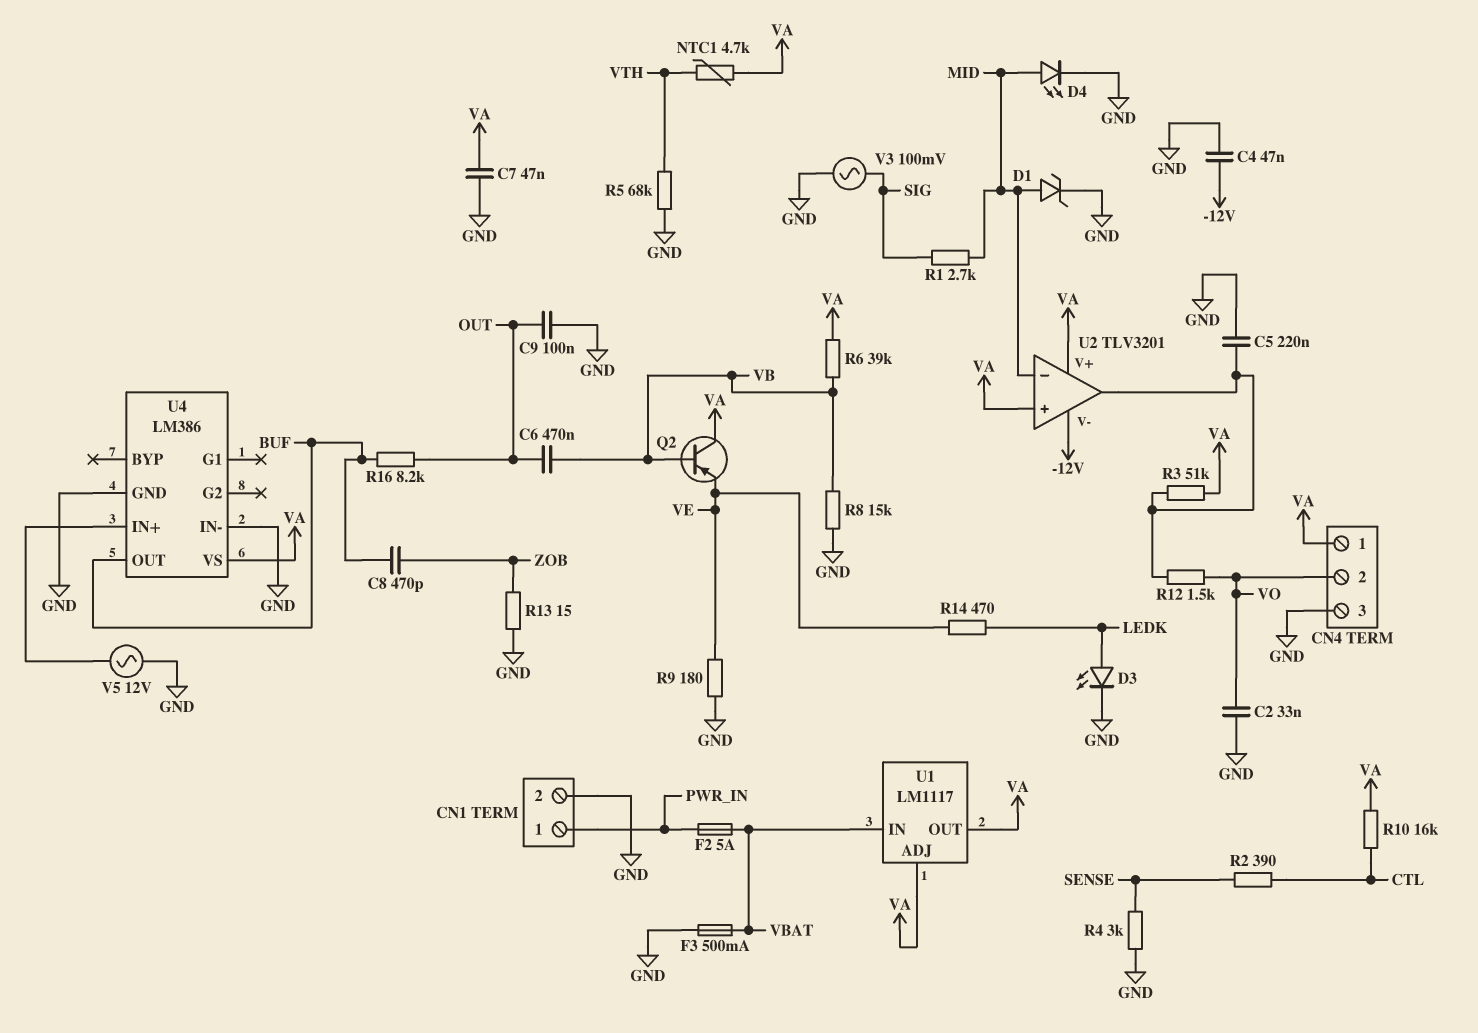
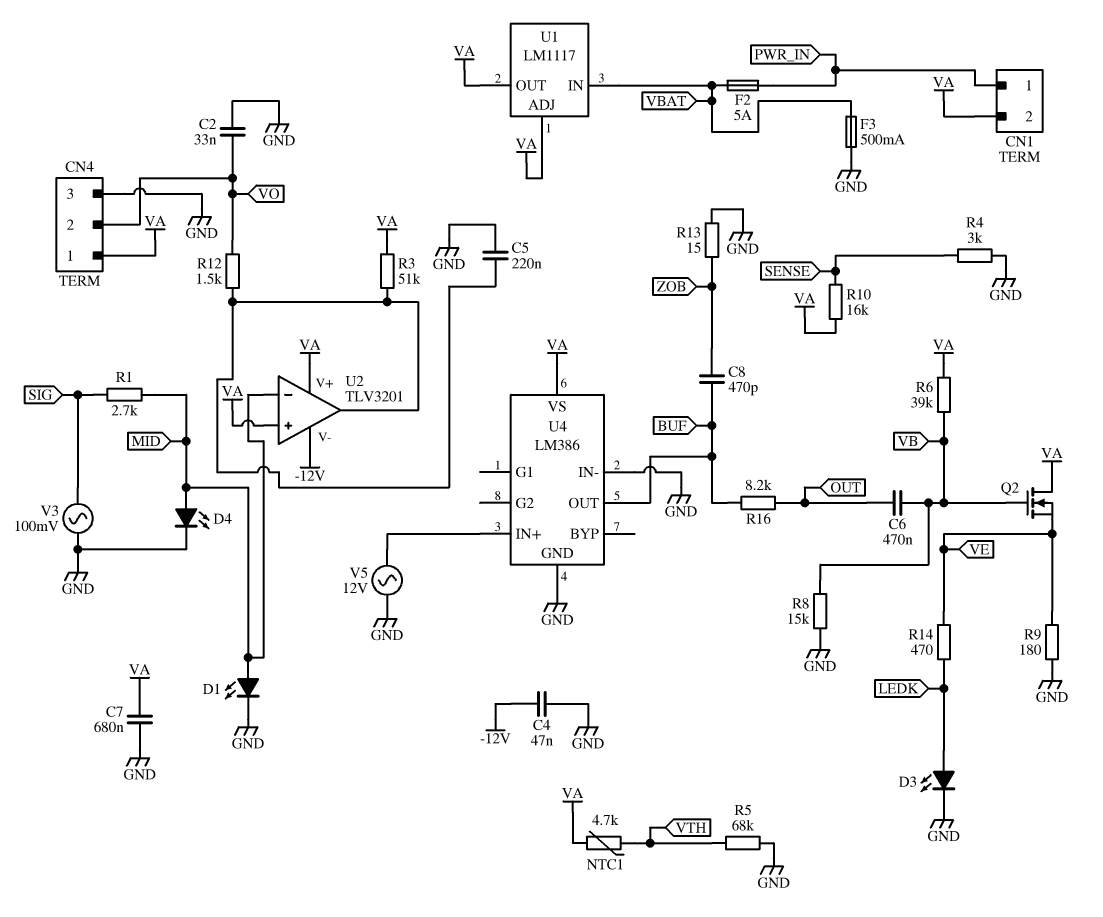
C7: 47nF (GND, VA) -> 680nF (GND, VA)
C9: 100nF (GND, OUT) -> none
CN1 pin 2: GND -> VA
D1: zener (A MID, K GND) -> LED (A MID, K GND)
Q2: PNP (B VB, C VA, E VE) -> NMOS (G VB, D VA, S VE)
R2: 390 (CTL, SENSE) -> none
R10: 16k (CTL, VA) -> 16k (SENSE, VA)

